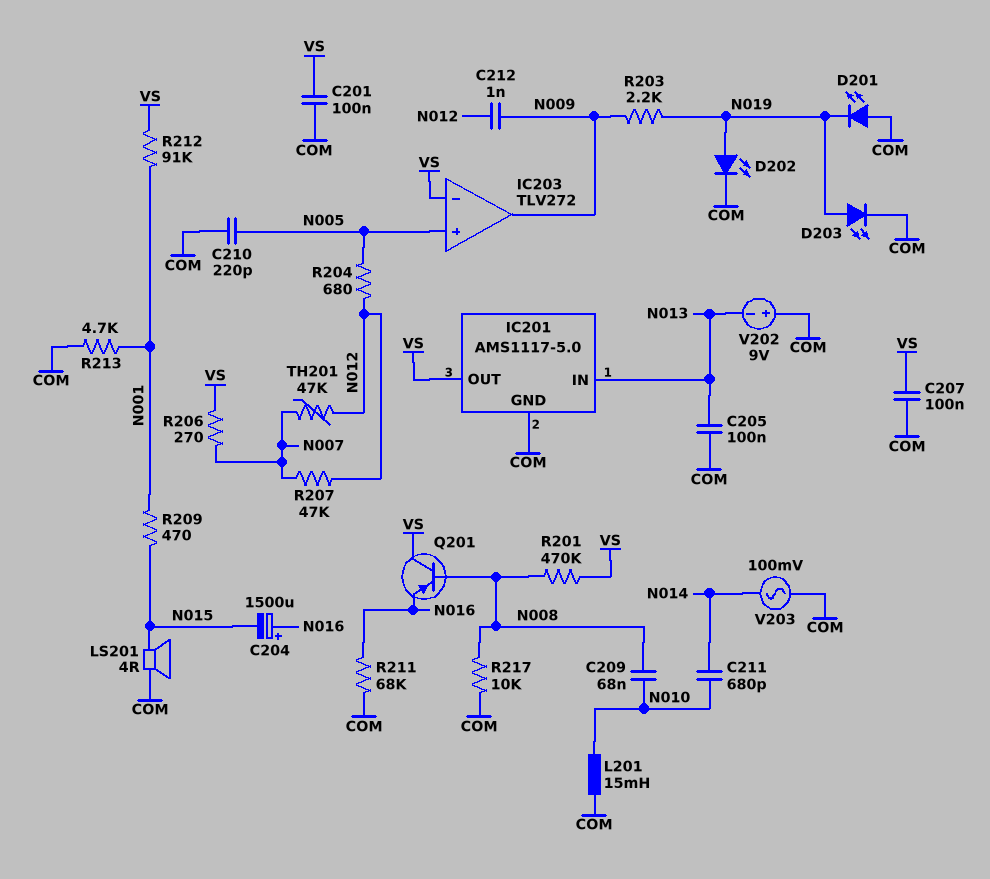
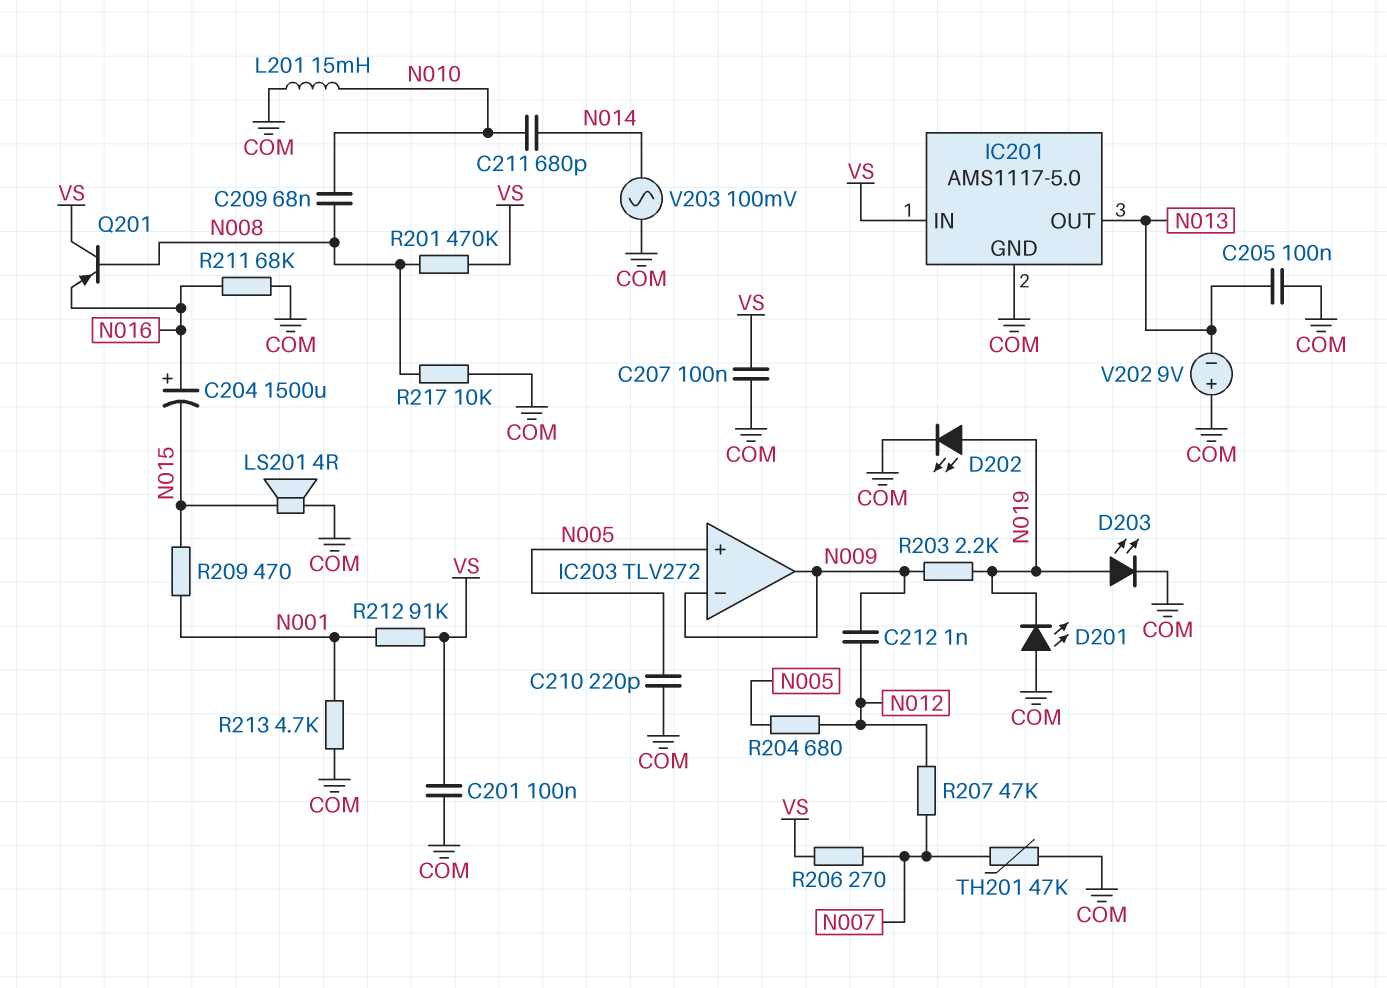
IC201 pin IN: N013 -> VS
IC201 pin OUT: VS -> N013
IC203 pin in-: VS -> N009
TH201: 47k (N007, N012) -> 47k (COM, N007)

